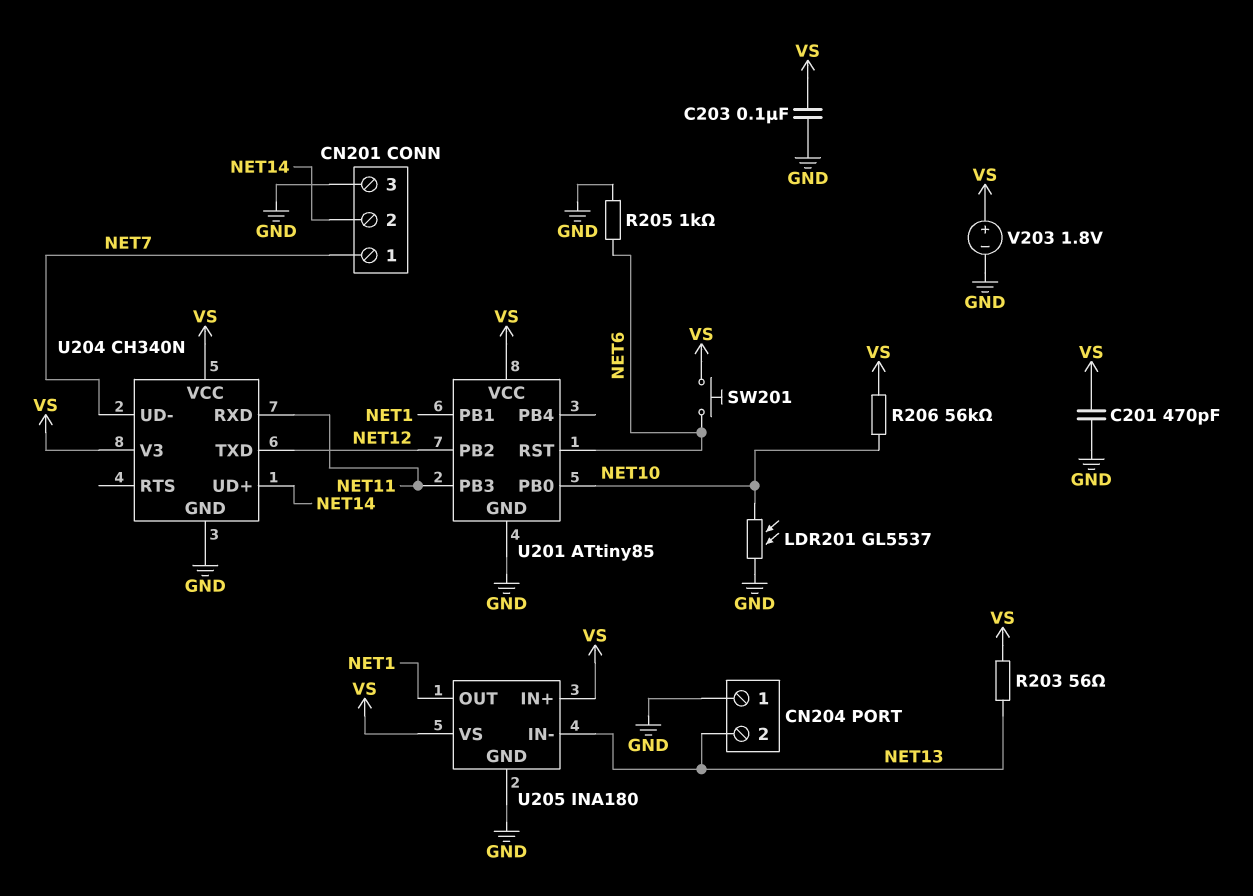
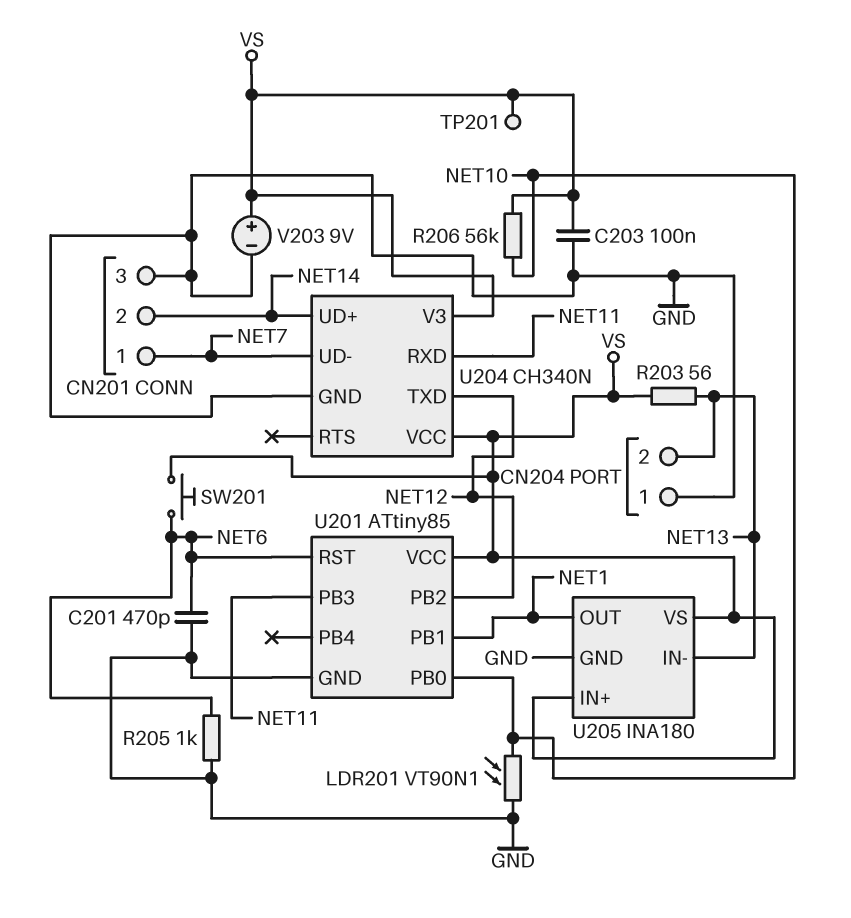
C201: 470pF (GND, VS) -> 470pF (GND, NET6)
LDR201: GL5537 (GND, NET10) -> VT90N1 (GND, NET10)
TP201: none -> test point (VS)
V203: 1.8V (plus VS, minus GND) -> 9V (plus VS, minus GND)

